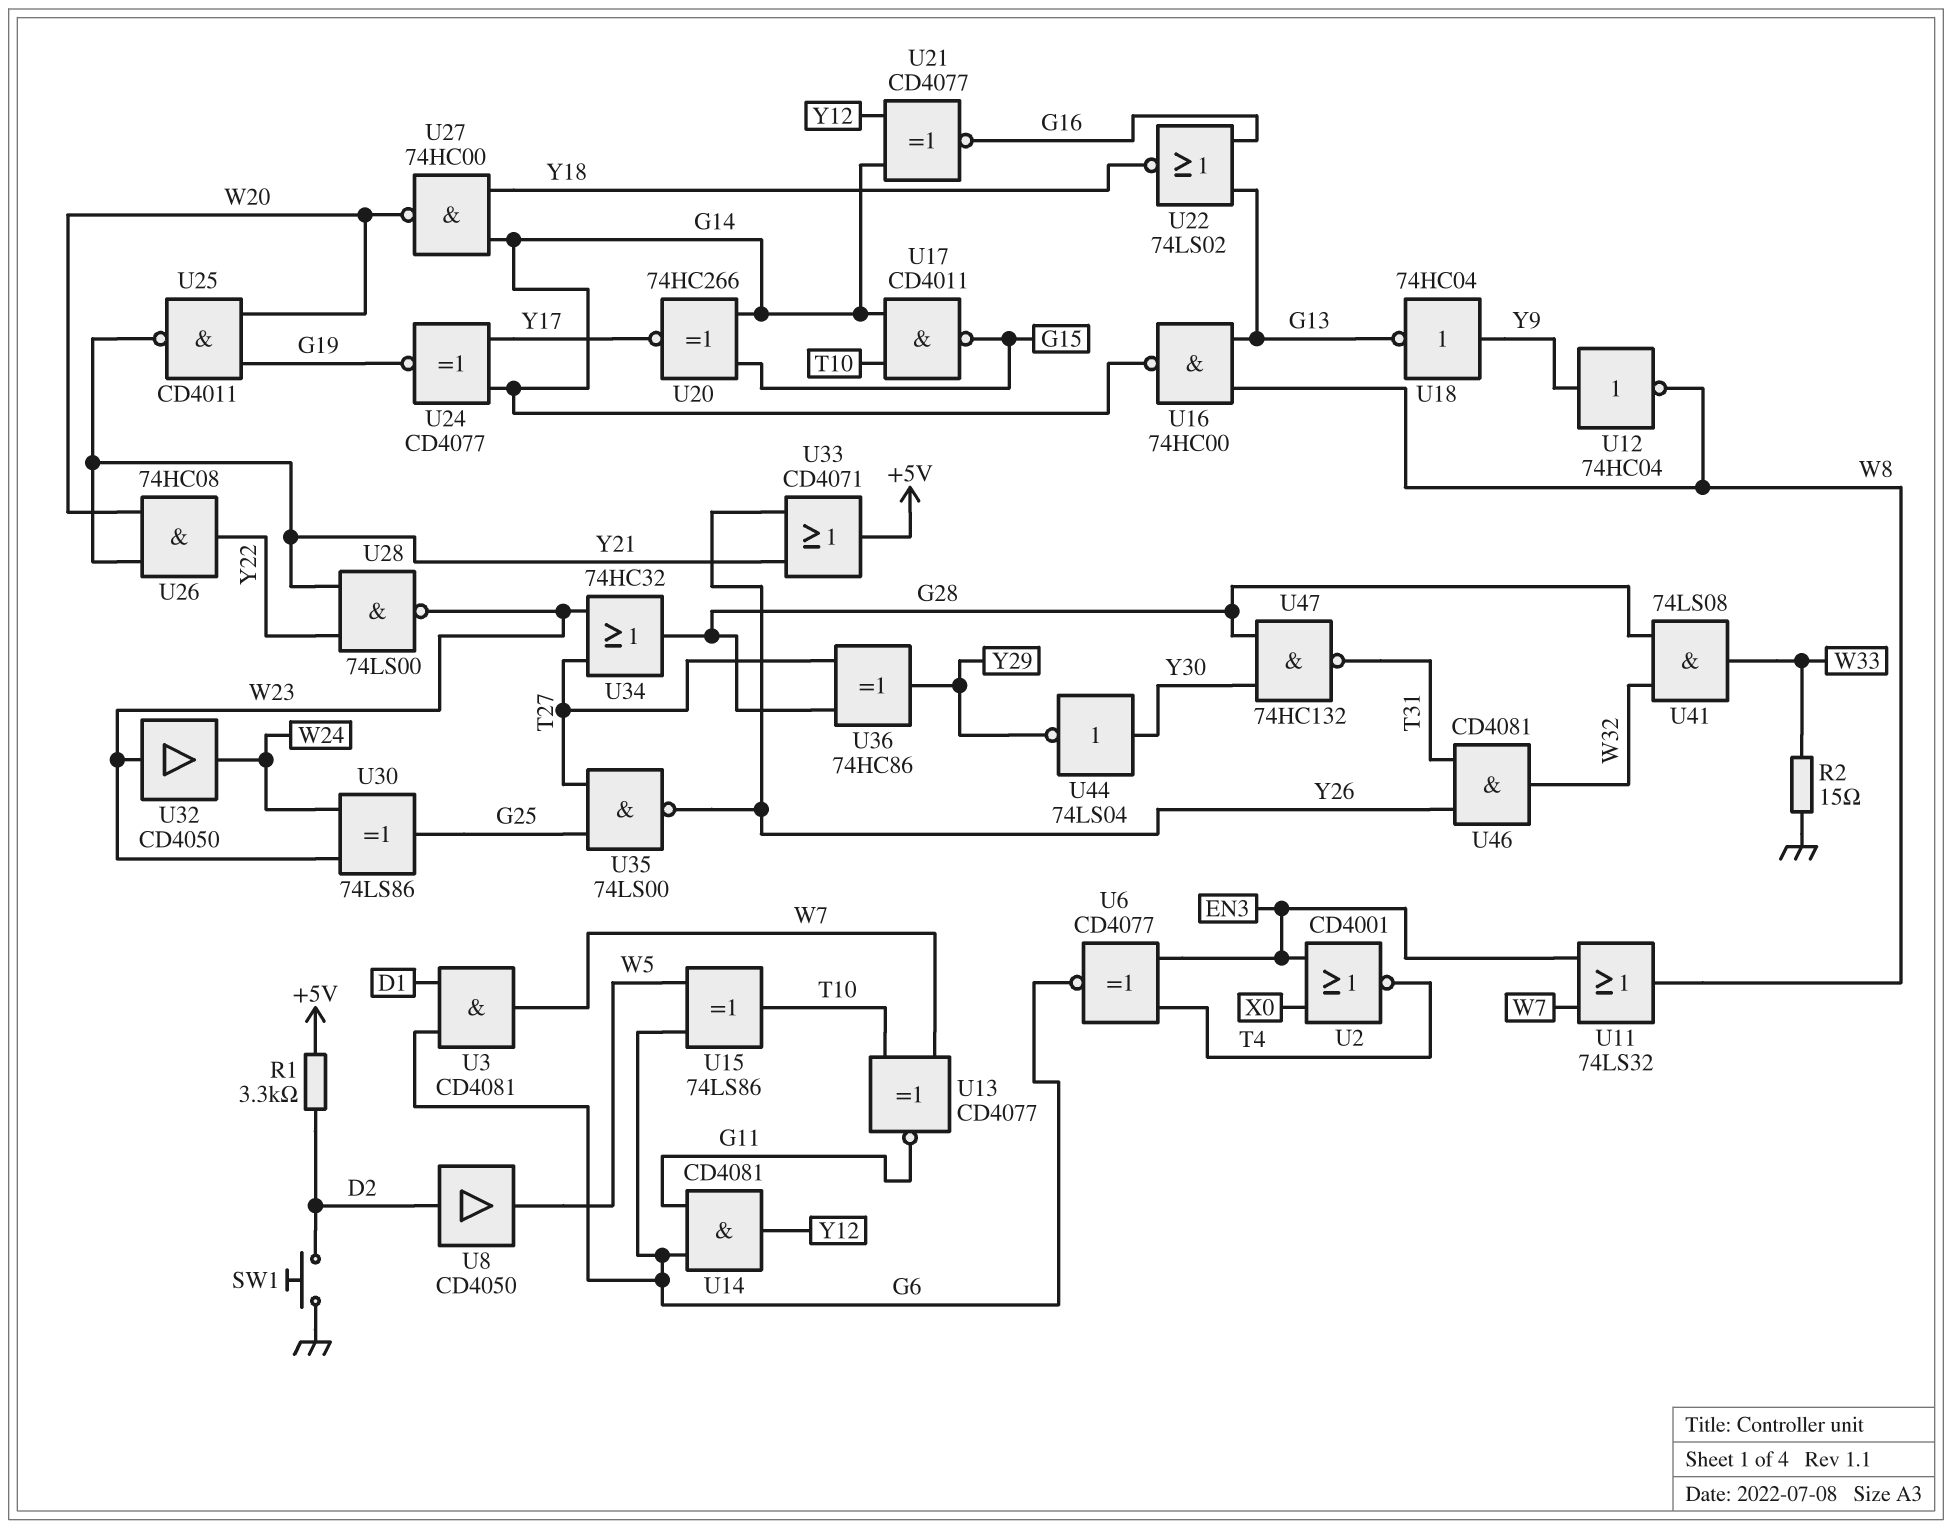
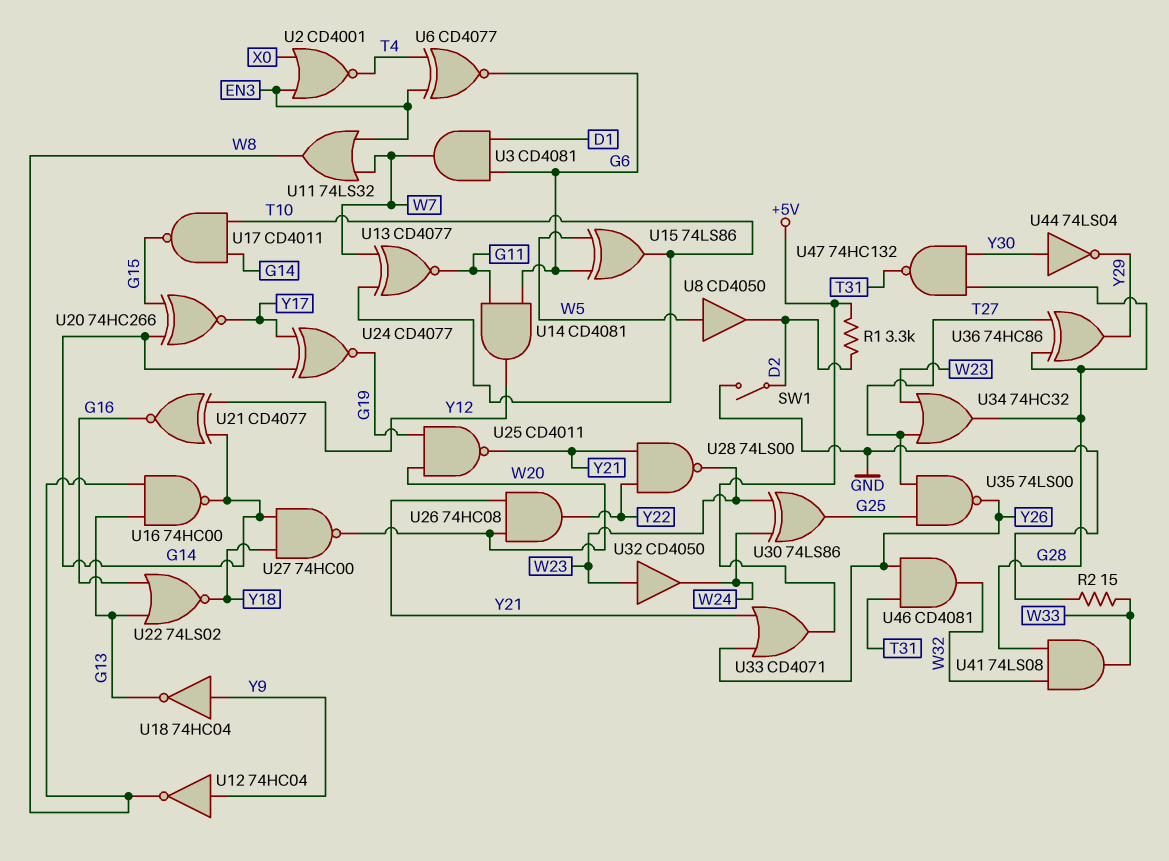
SW1: button (D2, GND) -> switch (D2, GND)
U8: buffer CD4050 (in D2, out W5) -> buffer CD4050 (in W5, out D2)

